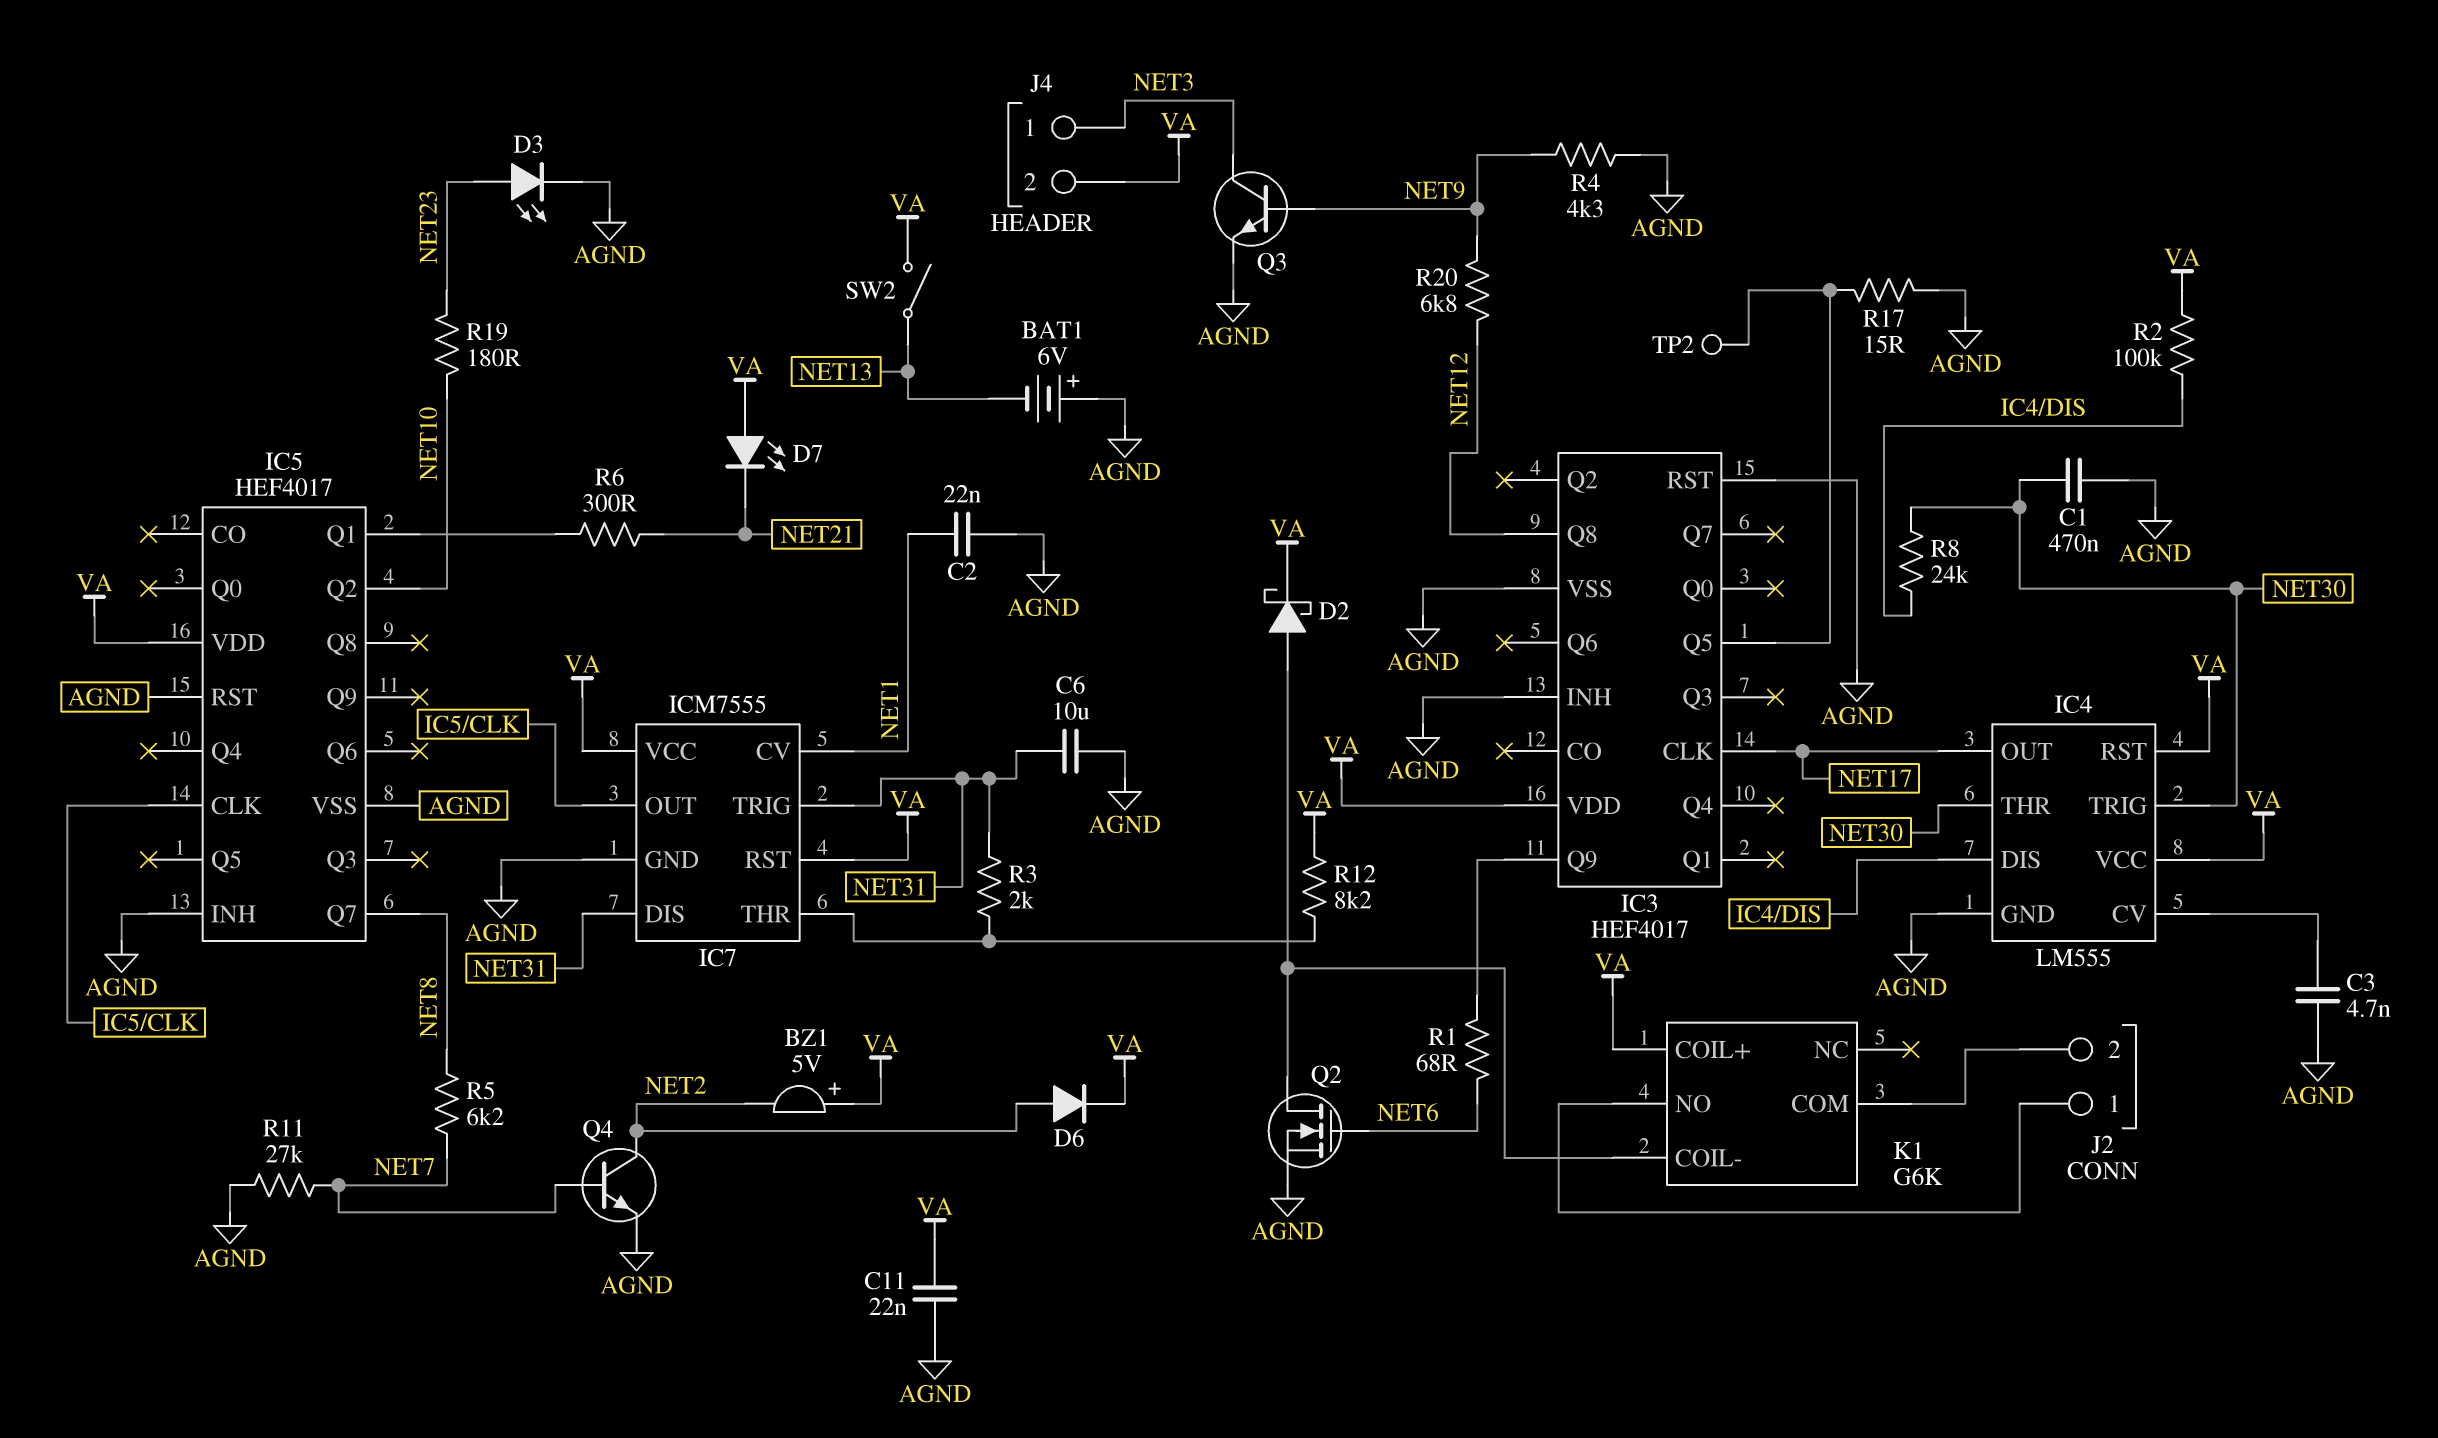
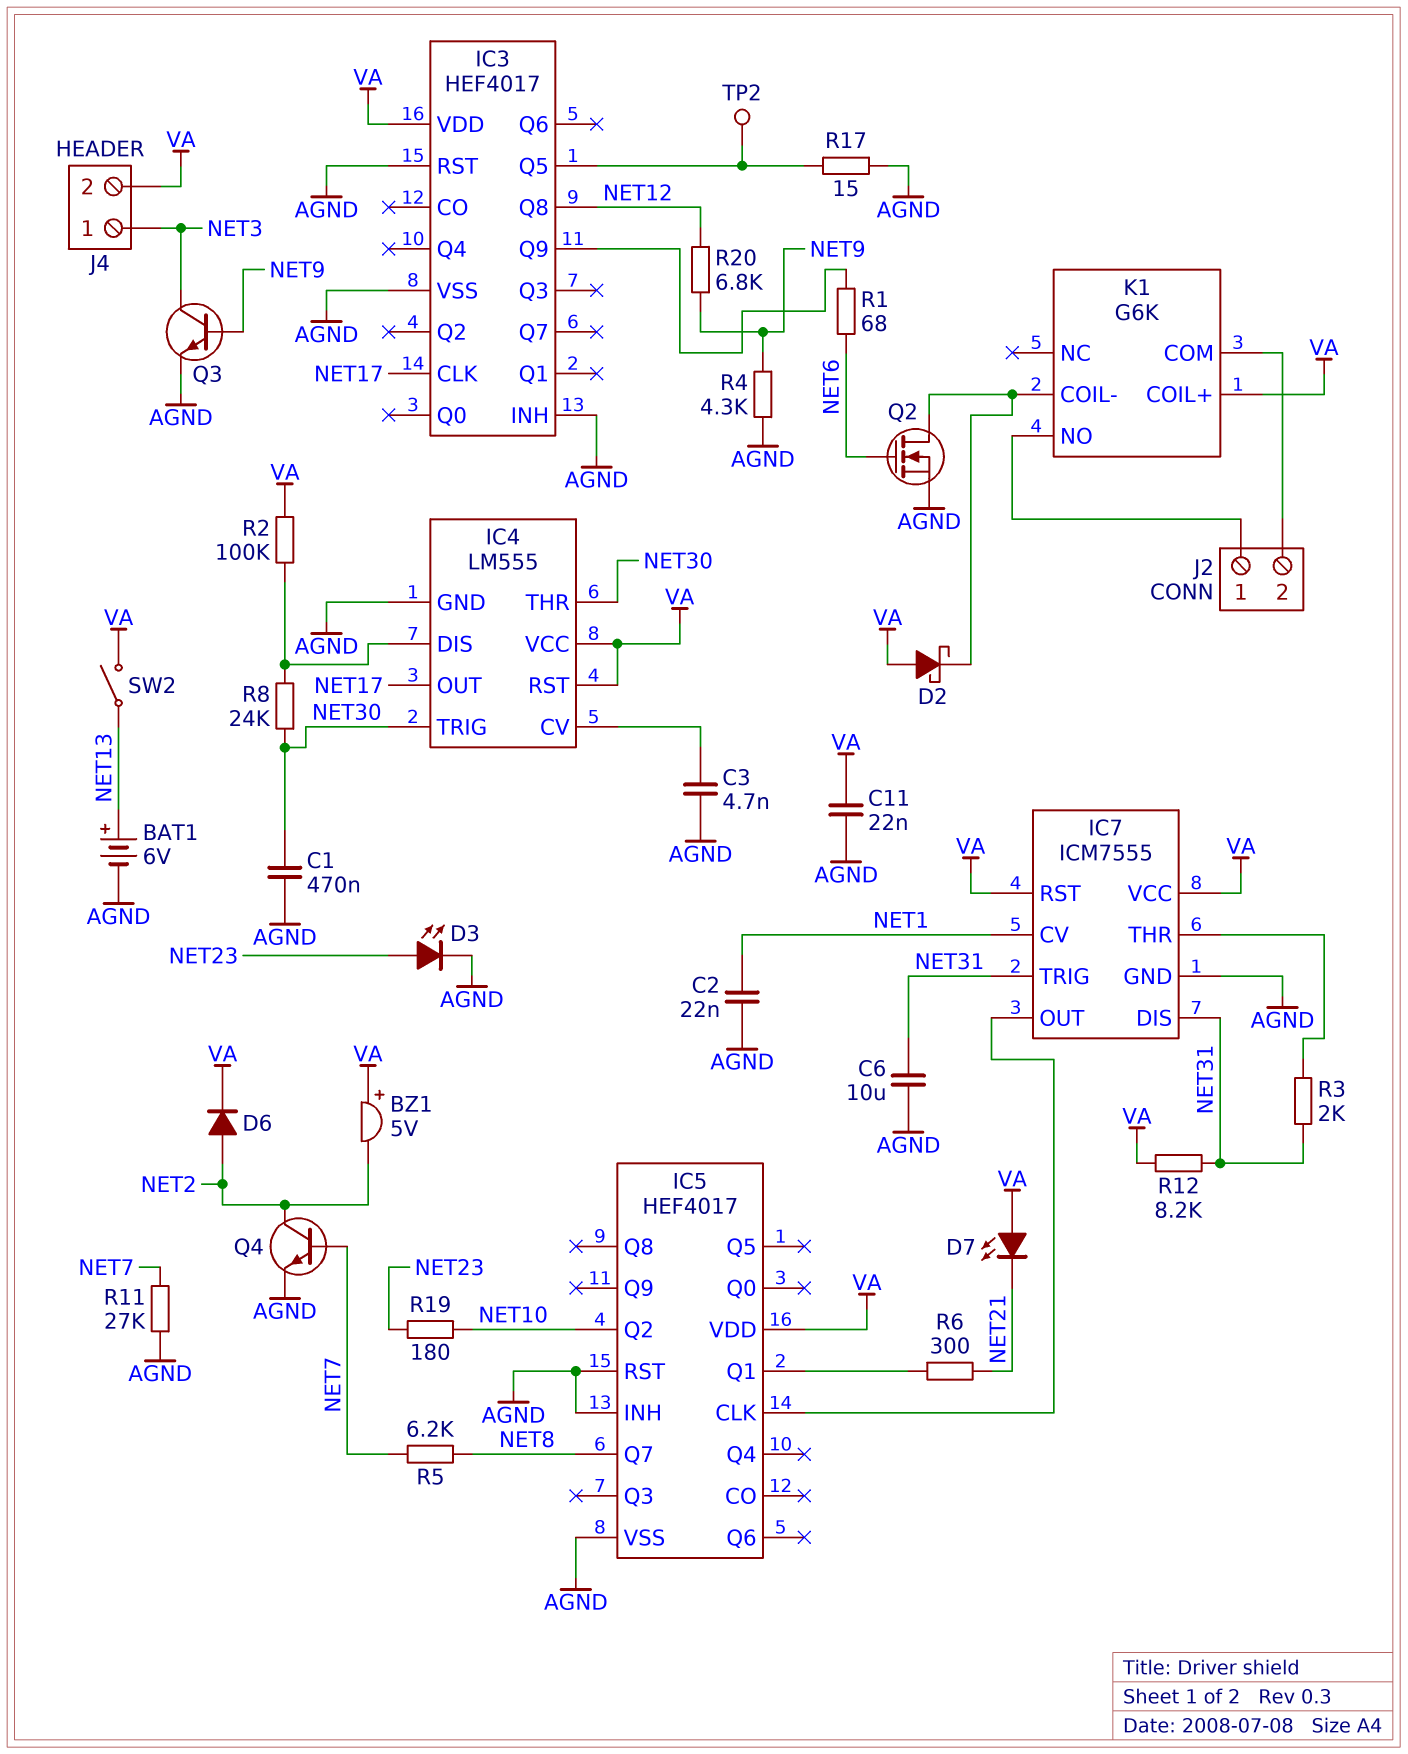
BAT1: 6V (plus AGND, minus NET13) -> 6V (plus NET13, minus AGND)
D2: schottky (A K1/COIL-, K VA) -> schottky (A VA, K K1/COIL-)
R12: 8.2k (IC7/THR, VA) -> 8.2k (NET31, VA)

